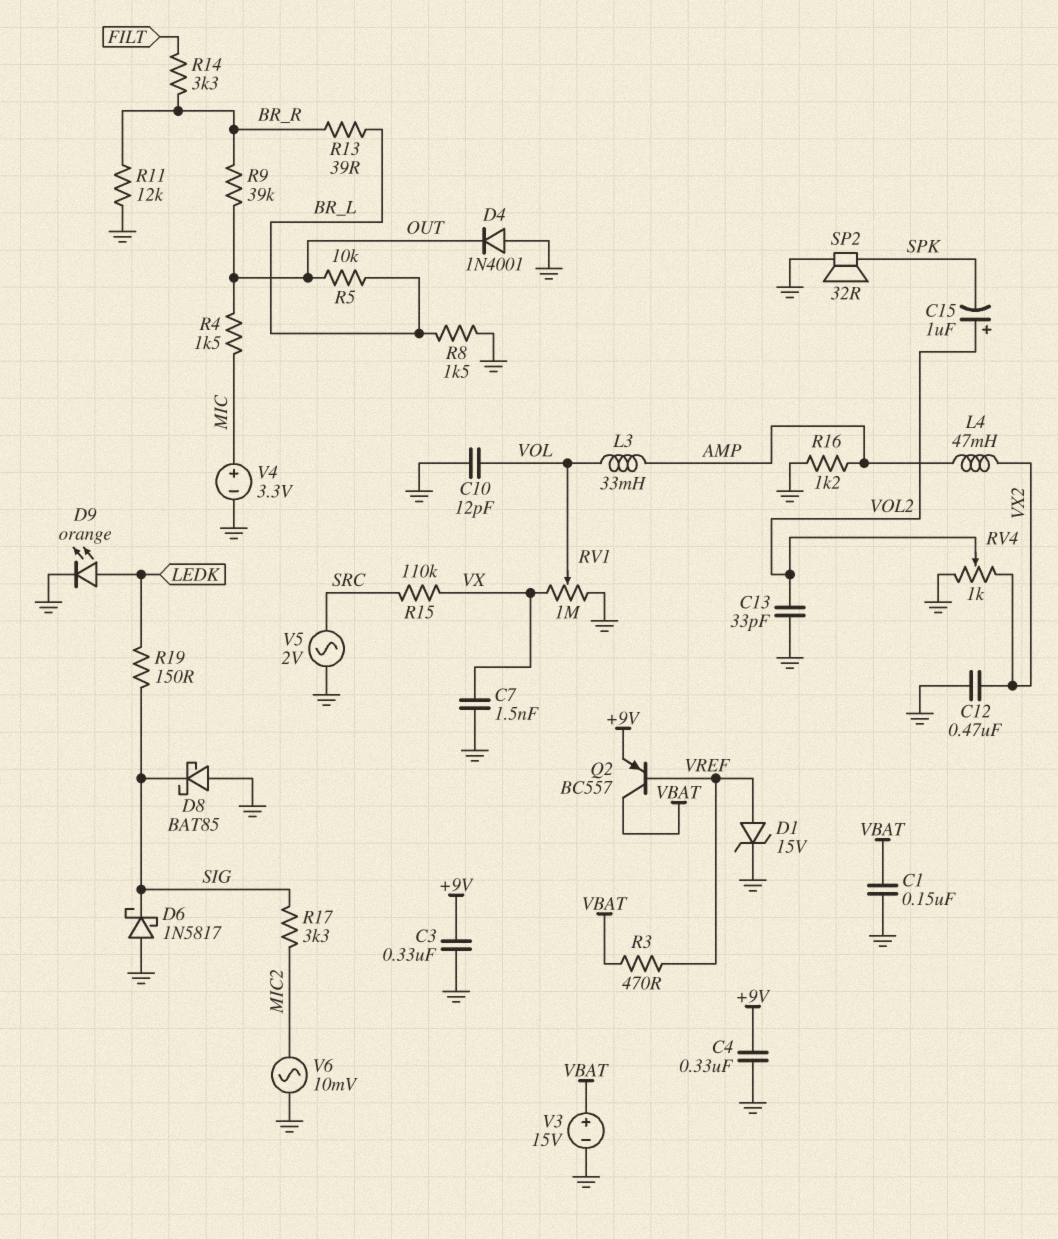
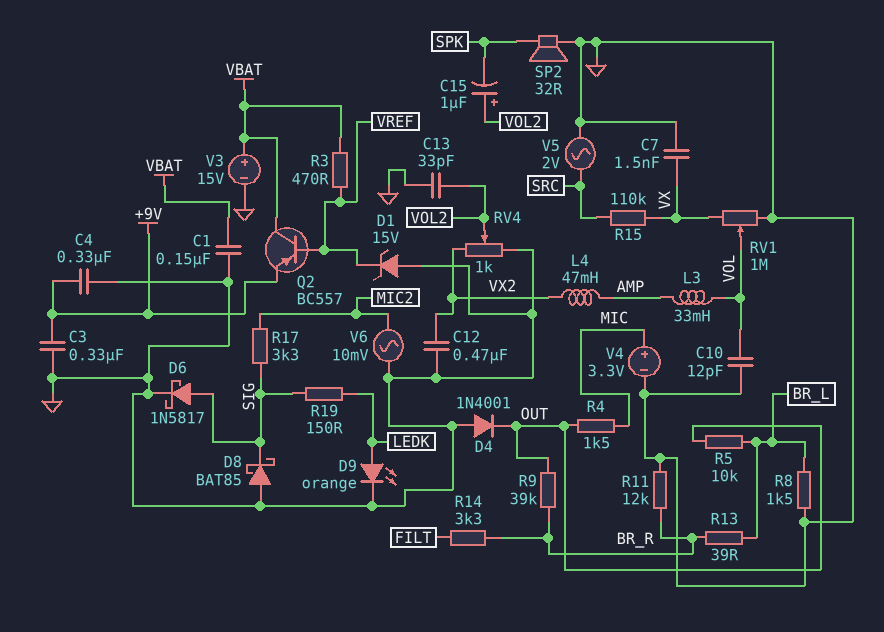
D1: zener 15V (A VREF, K GND) -> zener 15V (A GND, K VREF)
D6: schottky 1N5817 (A GND, K SIG) -> schottky 1N5817 (A SIG, K GND)
R16: 1.2k (AMP, GND) -> none

